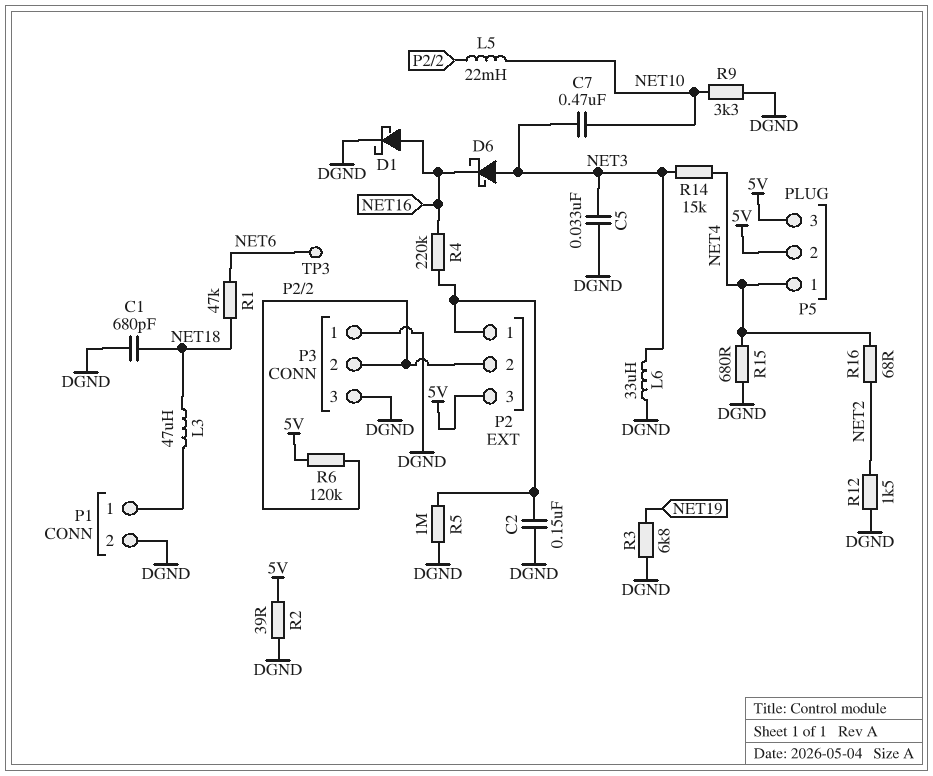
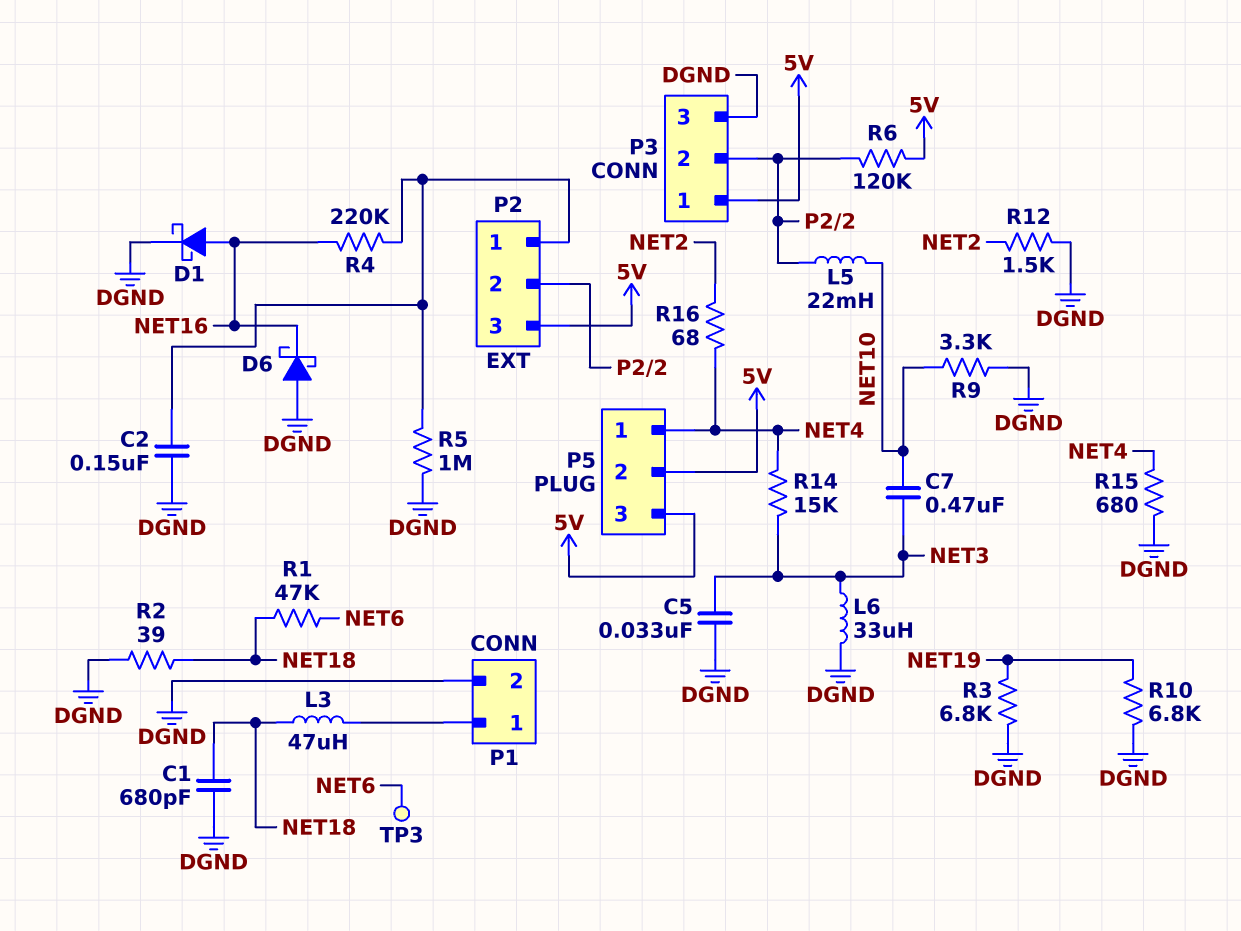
D6: schottky (A NET3, K NET16) -> schottky (A DGND, K NET16)
P3 pin 1: DGND -> 5V
R2: 39 (5V, DGND) -> 39 (DGND, NET18)
R10: none -> 6.8k (DGND, NET19)

